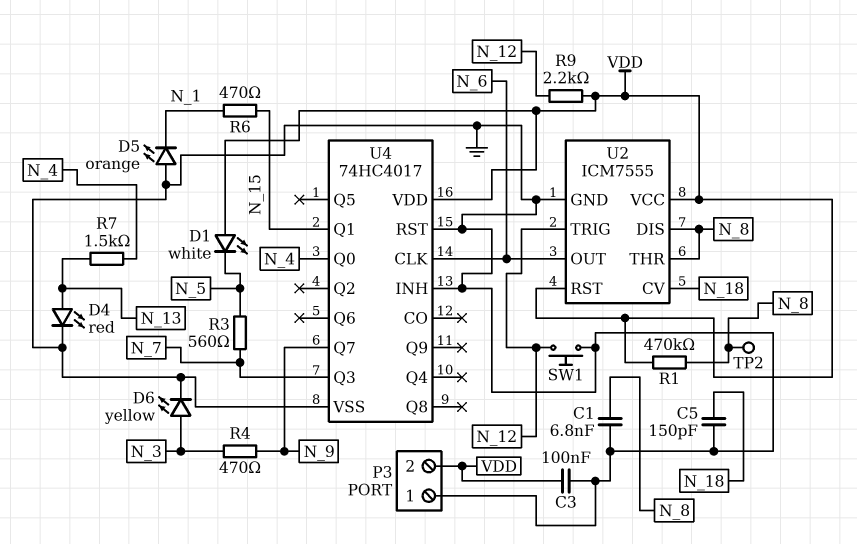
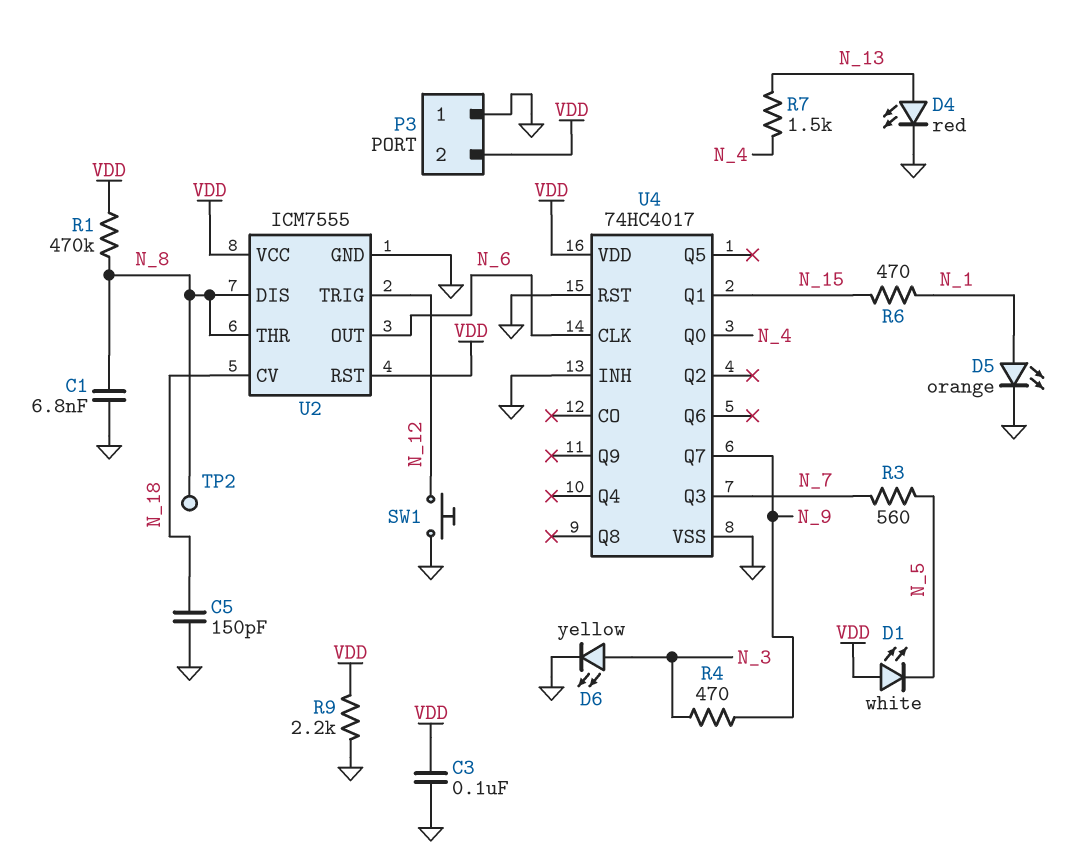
D5: LED orange (A GND, K N_1) -> LED orange (A N_1, K GND)
R9: 2.2k (N_12, VDD) -> 2.2k (GND, VDD)

